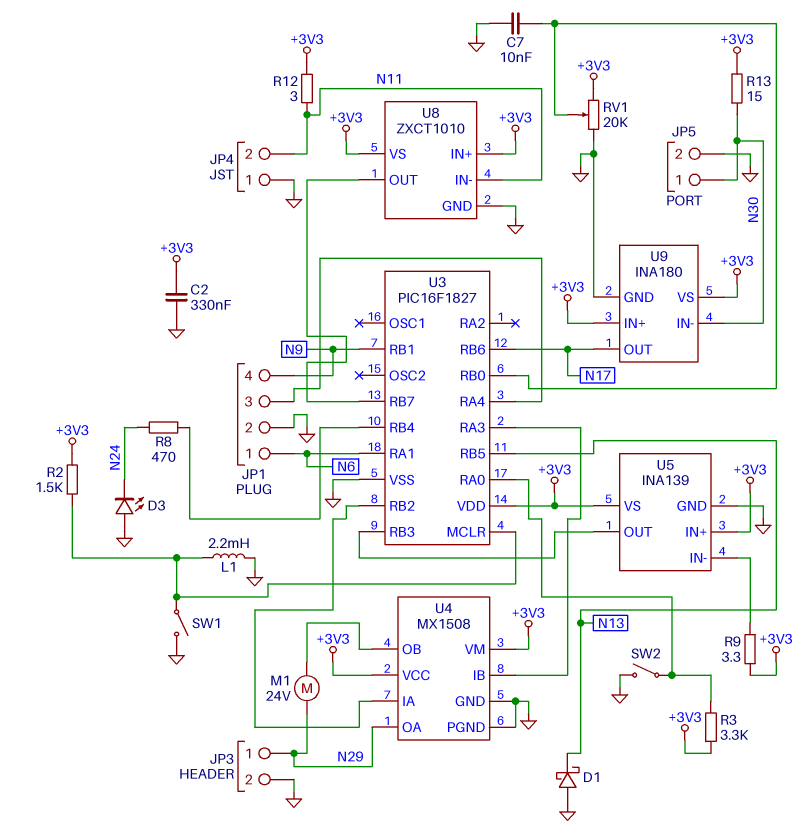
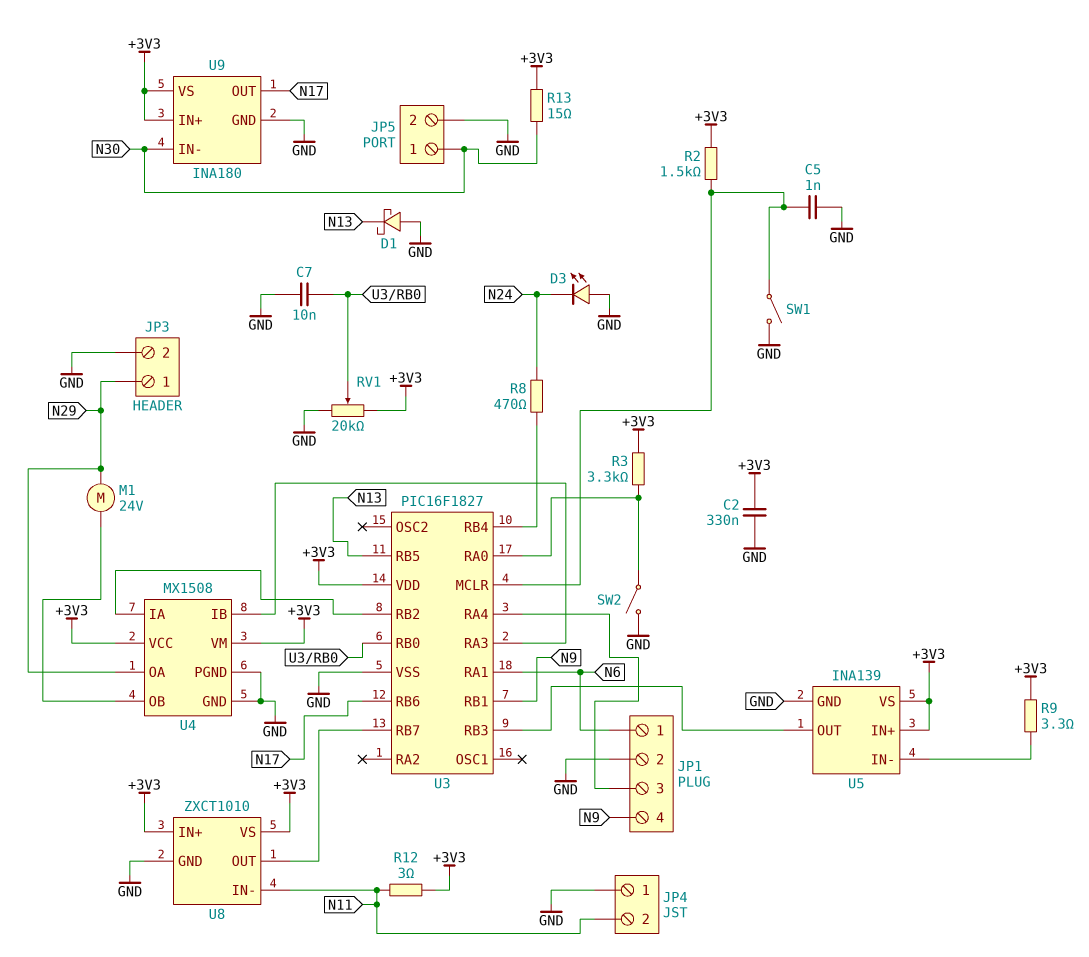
C5: none -> 1nF (GND, U3/MCLR)
L1: 2.2mH (GND, U3/MCLR) -> none

